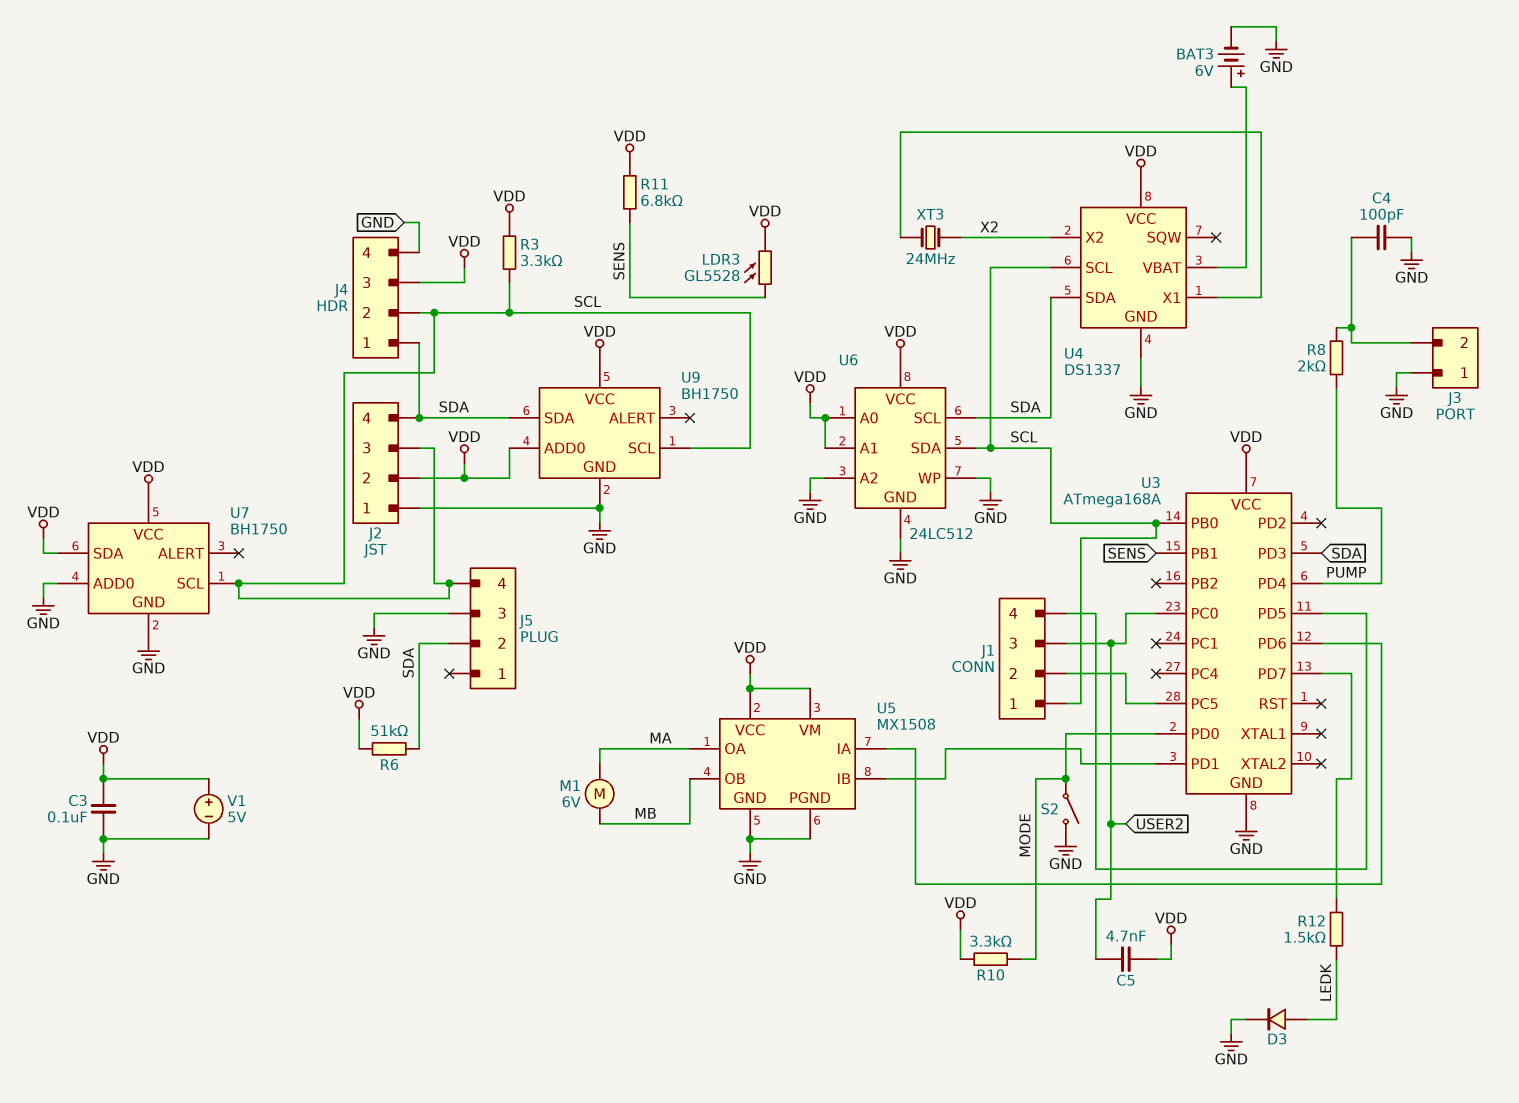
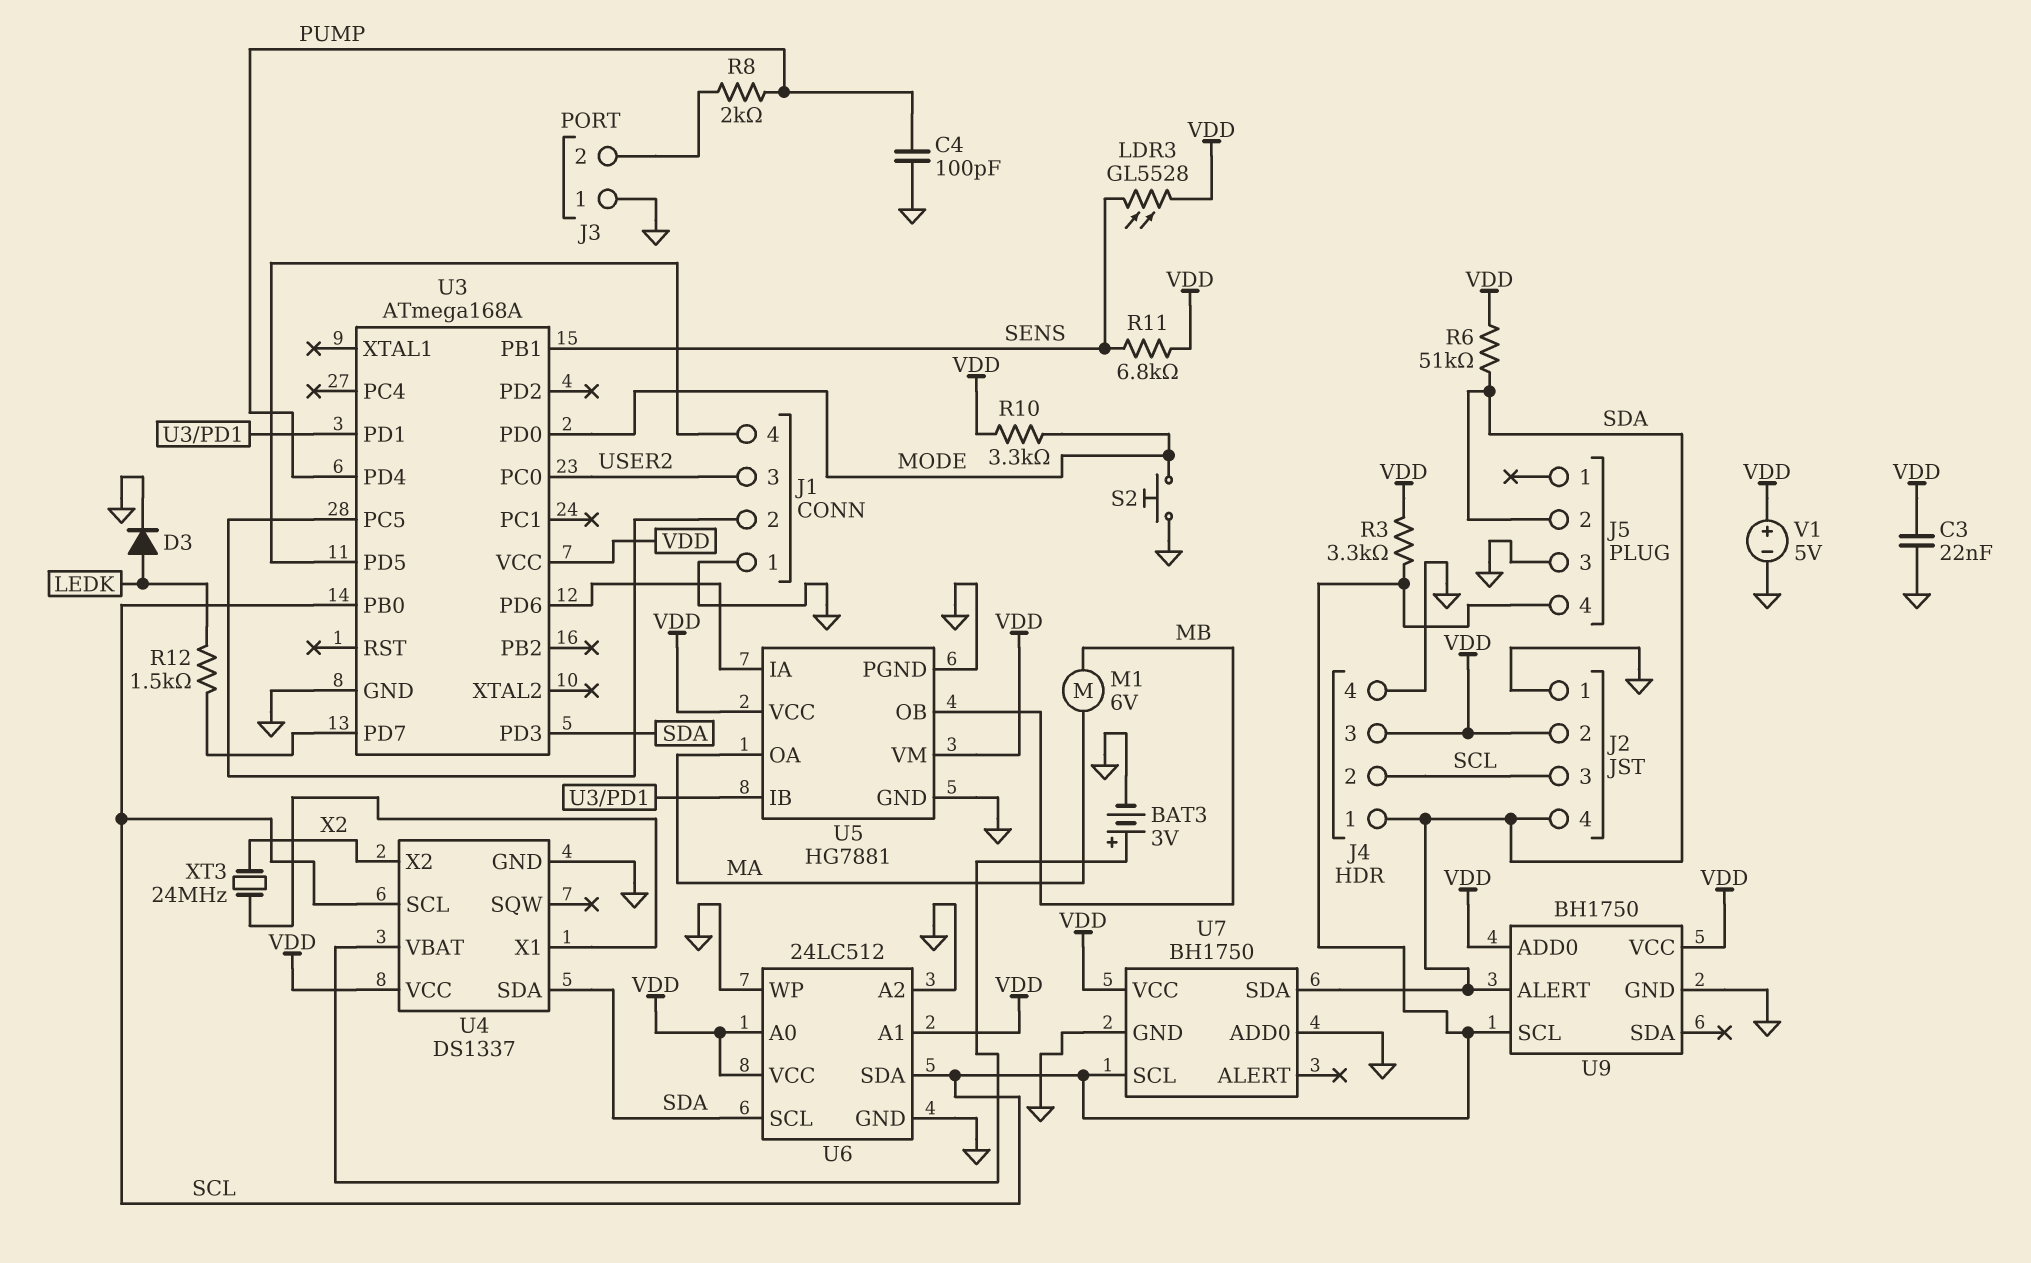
BAT3: 6V (plus U4/VBAT, minus GND) -> 3V (plus U4/VBAT, minus GND)
C3: 100nF (GND, VDD) -> 22nF (GND, VDD)
C4: 100pF (GND, J3/2) -> 100pF (GND, PUMP)
C5: 4.7nF (USER2, VDD) -> none
J1 pin 1: SCL -> GND
S2: switch (GND, MODE) -> button (GND, MODE)
U5: MX1508 -> HG7881
U7 pin SDA: VDD -> SDA
U9 pin ALERT: none -> SDA
U9 pin SDA: SDA -> none

